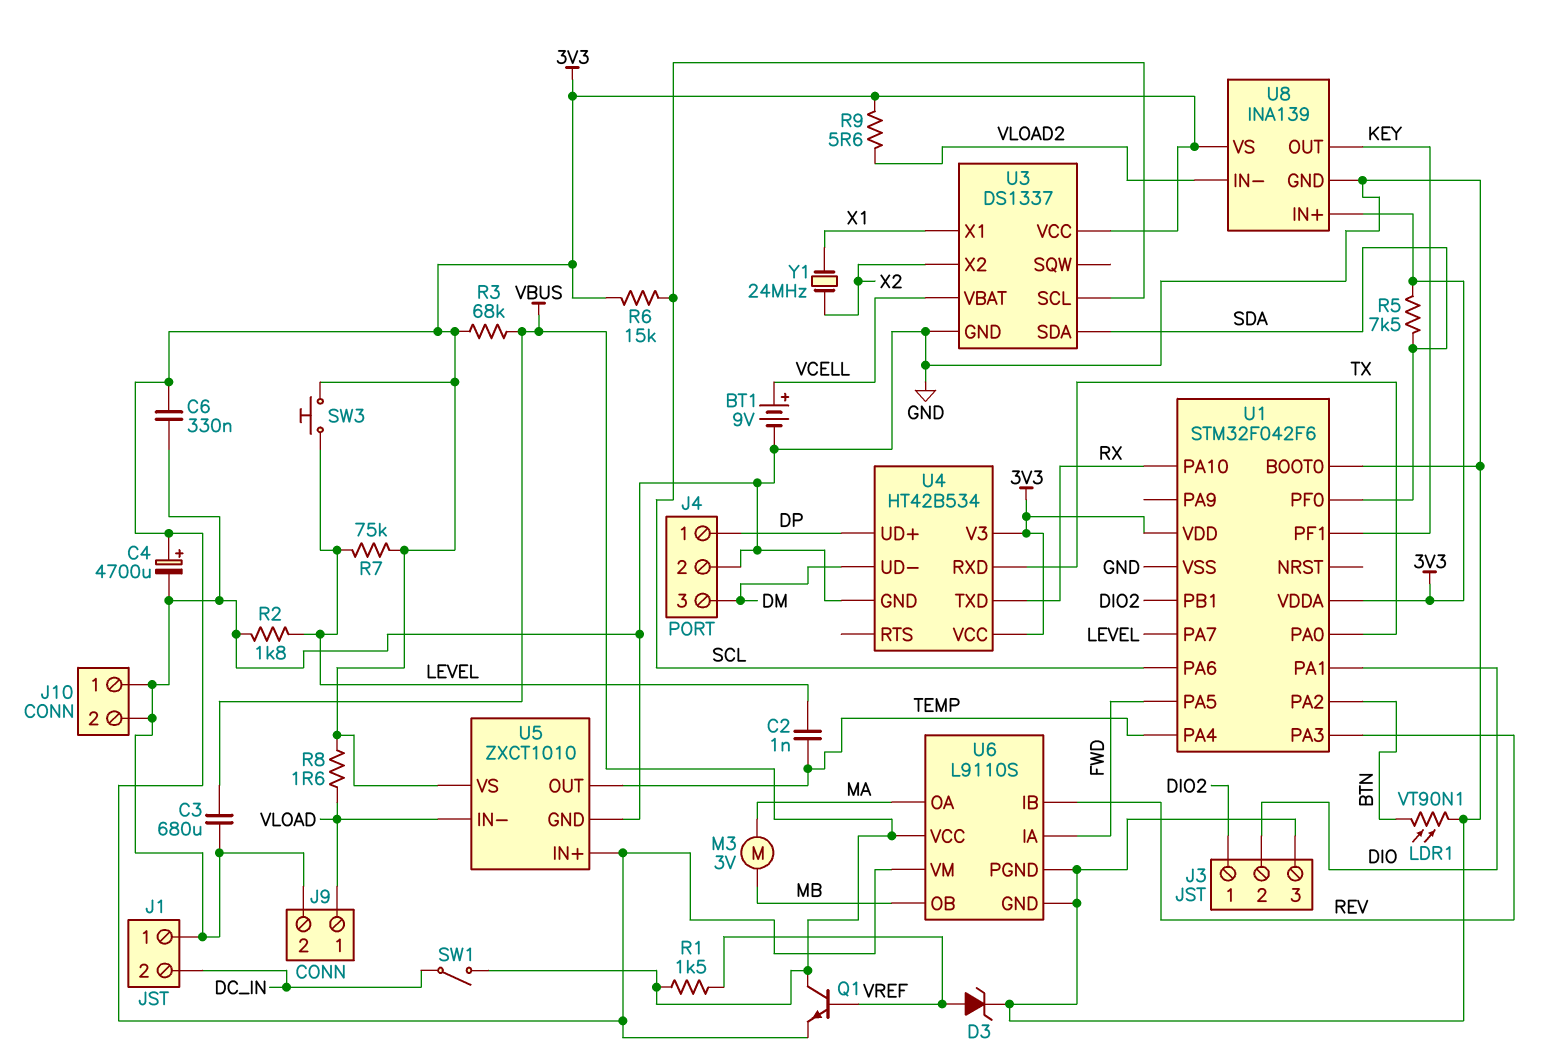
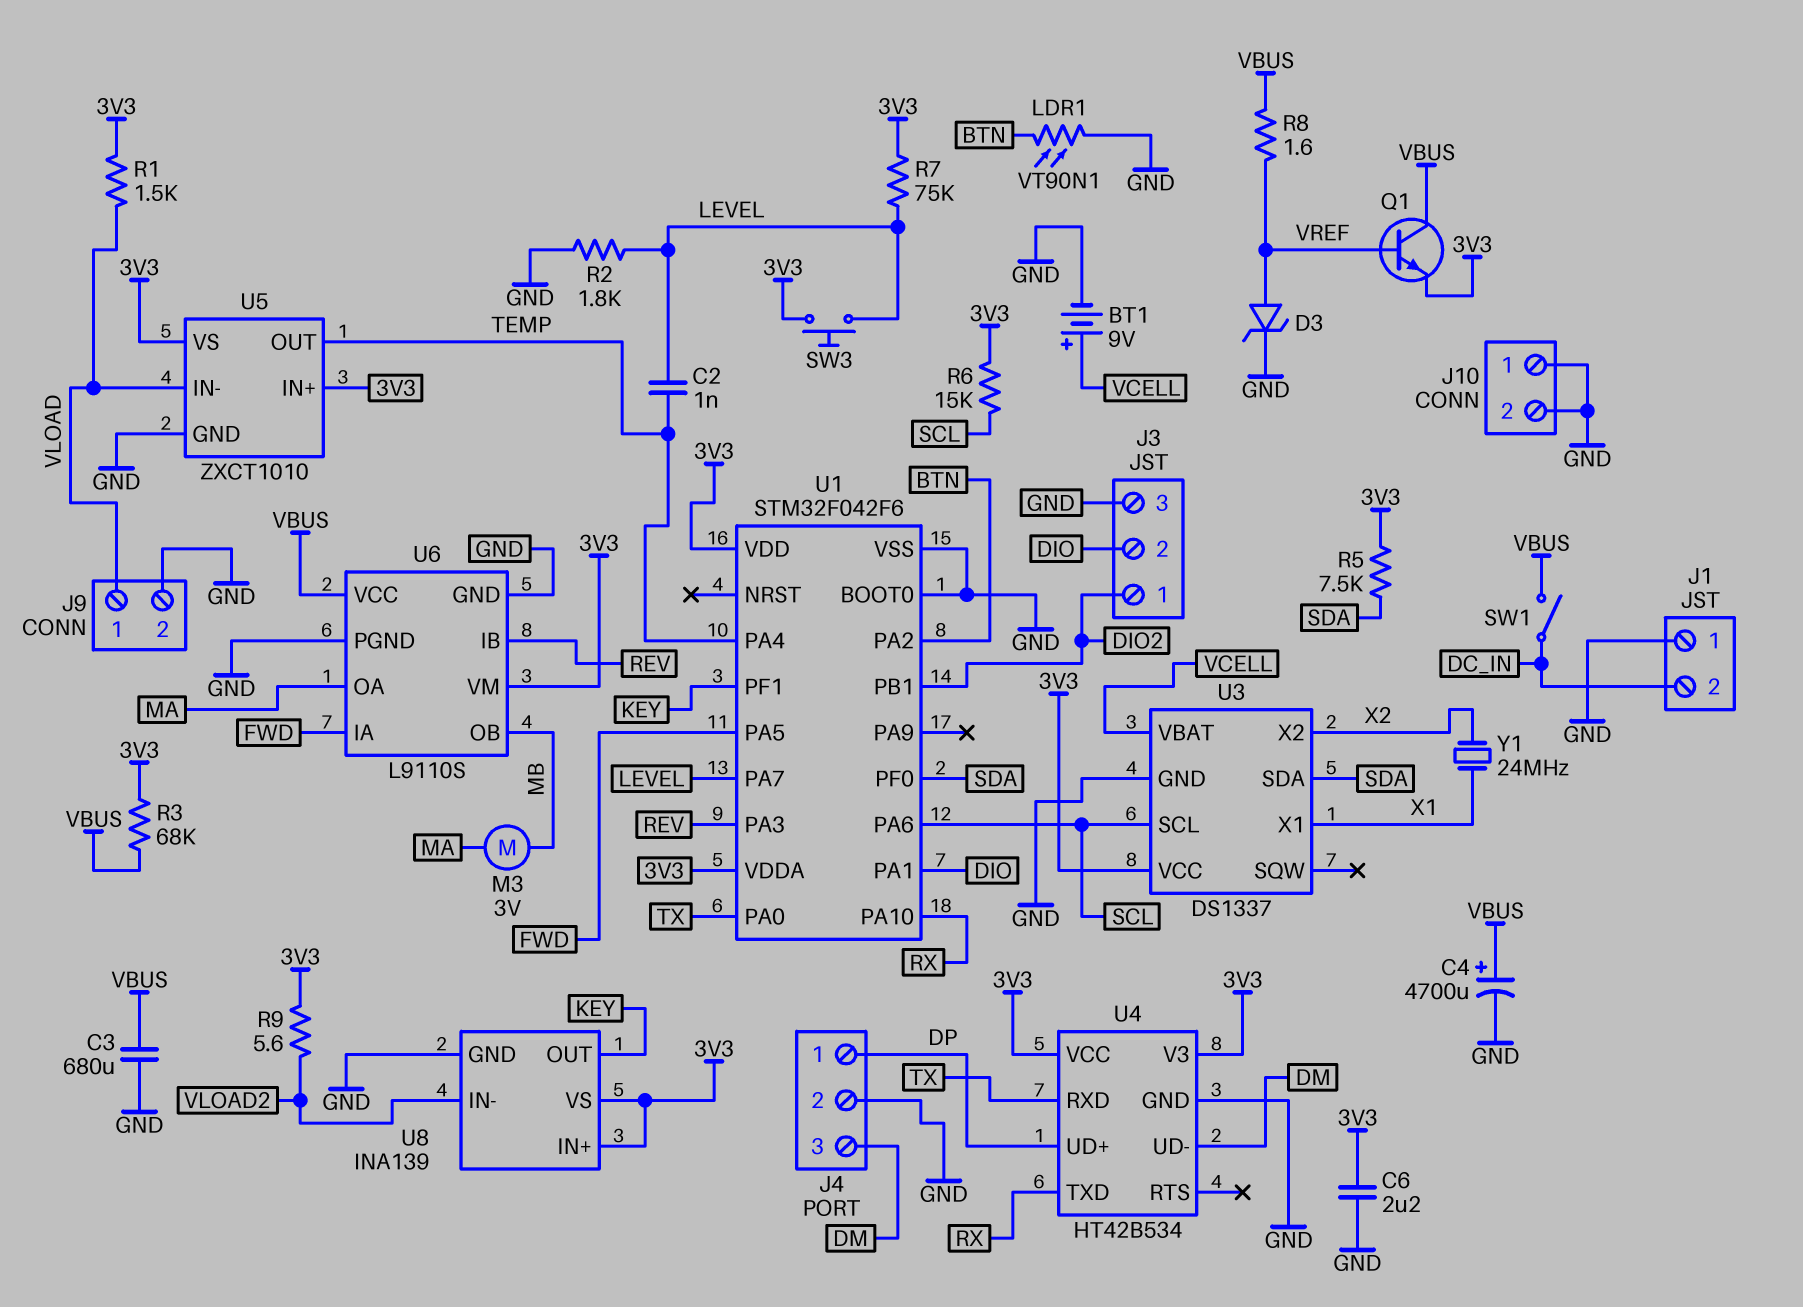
C4: 4700uF (plus 3V3, minus GND) -> 4700uF (plus VBUS, minus GND)
C6: 330nF (3V3, GND) -> 2.2uF (3V3, GND)
R1: 1.5k (VBUS, VREF) -> 1.5k (3V3, VLOAD)
R8: 1.6 (3V3, VLOAD) -> 1.6 (VBUS, VREF)

